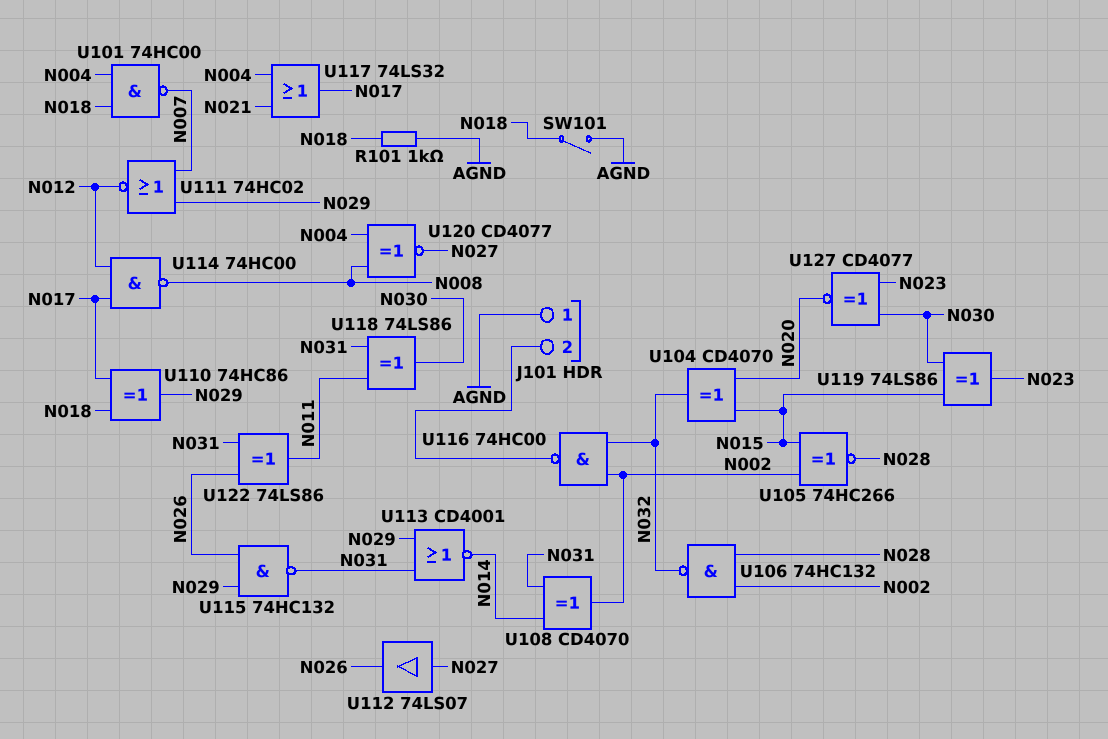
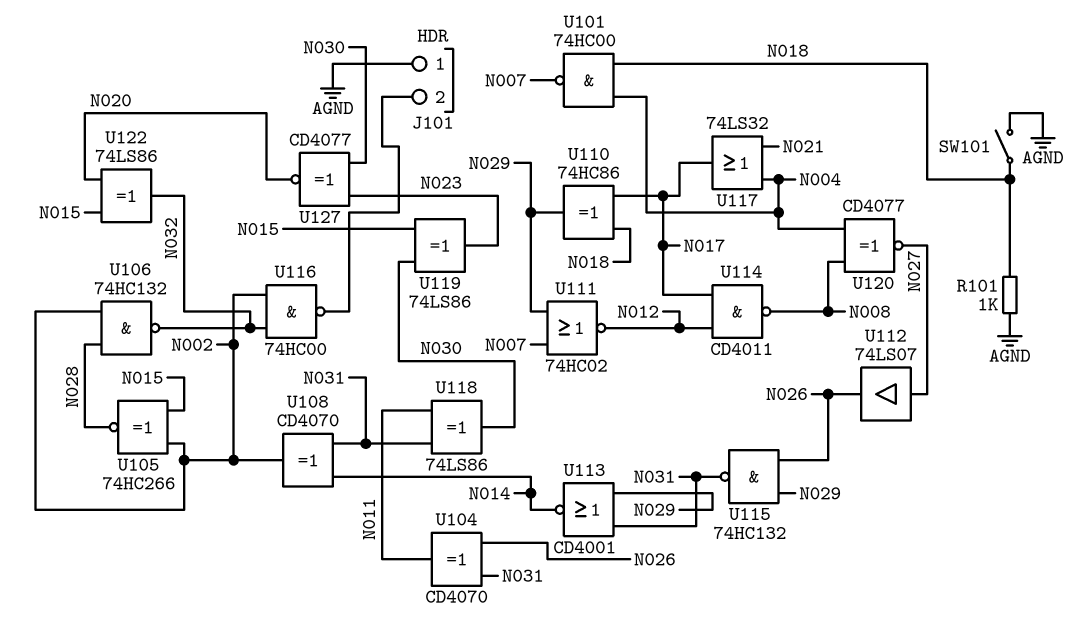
U104: XOR CD4070 (in N015, in N020, out N032) -> XOR CD4070 (in N026, in N031, out N011)
U114: NAND 74HC00 (in N012, in N017, out N008) -> NAND CD4011 (in N012, in N017, out N008)
U122: XOR 74LS86 (in N026, in N031, out N011) -> XOR 74LS86 (in N015, in N020, out N032)

